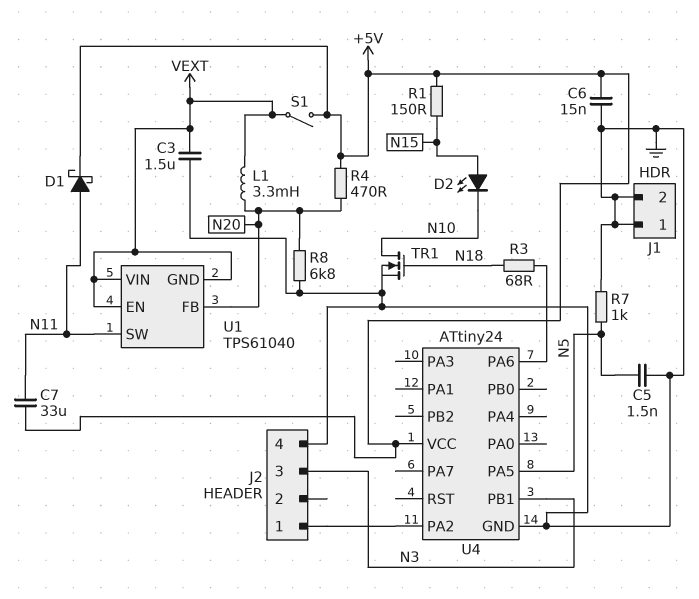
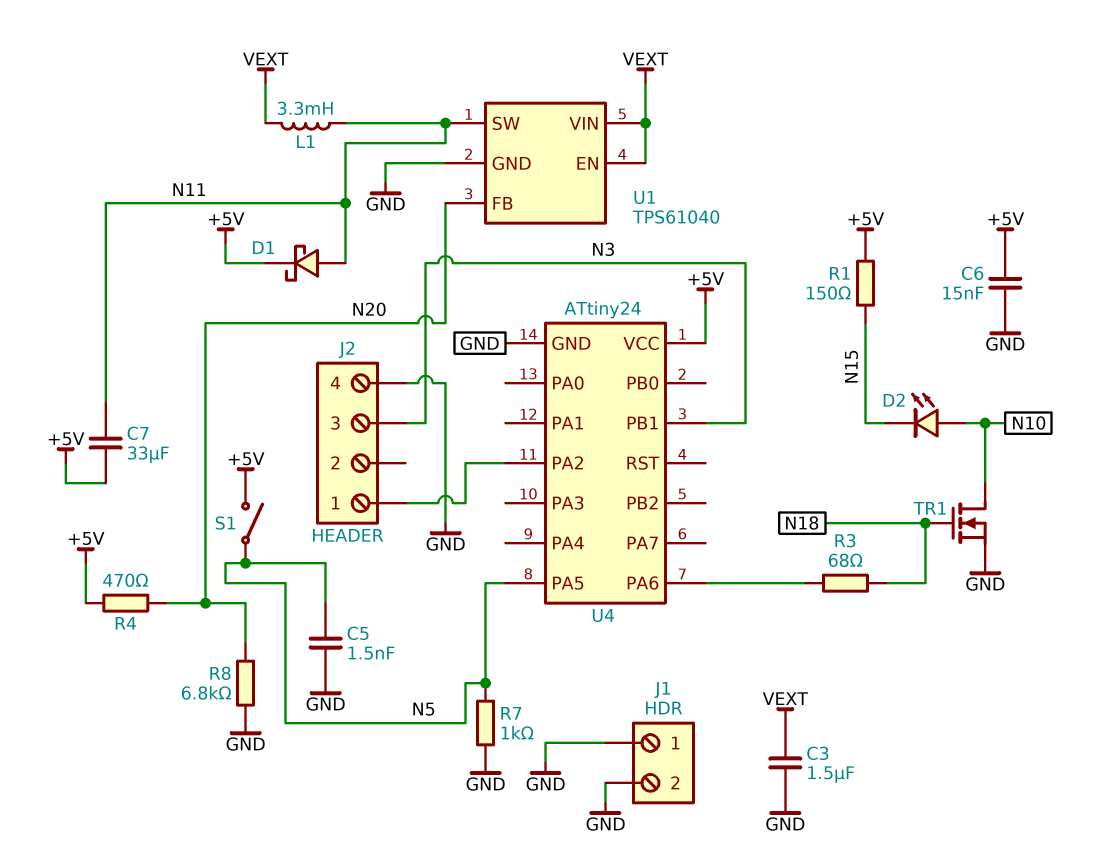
D2: LED (A N15, K N10) -> LED (A N10, K N15)
L1: 3.3mH (N20, VEXT) -> 3.3mH (N11, VEXT)
S1: switch (+5V, VEXT) -> switch (+5V, N5)
U1 pin GND: VEXT -> GND

